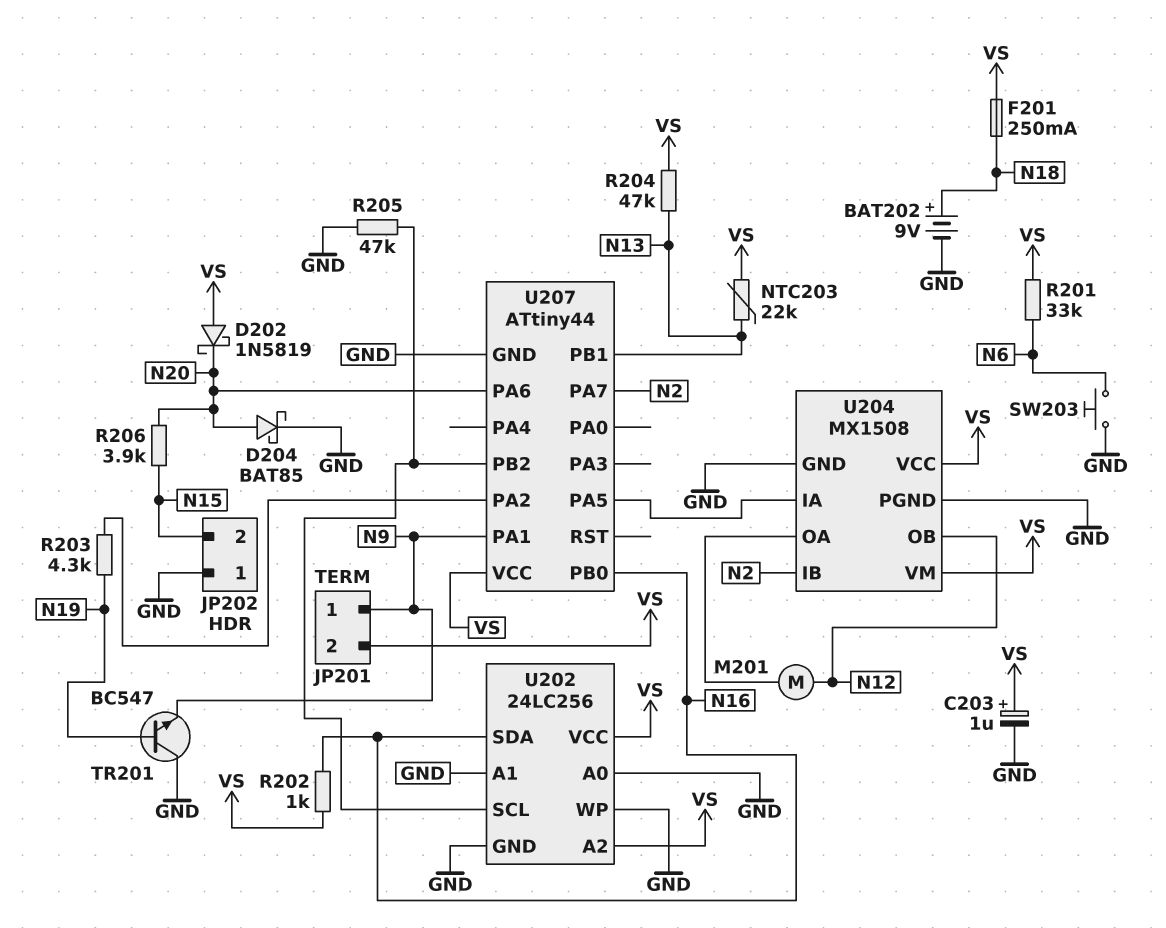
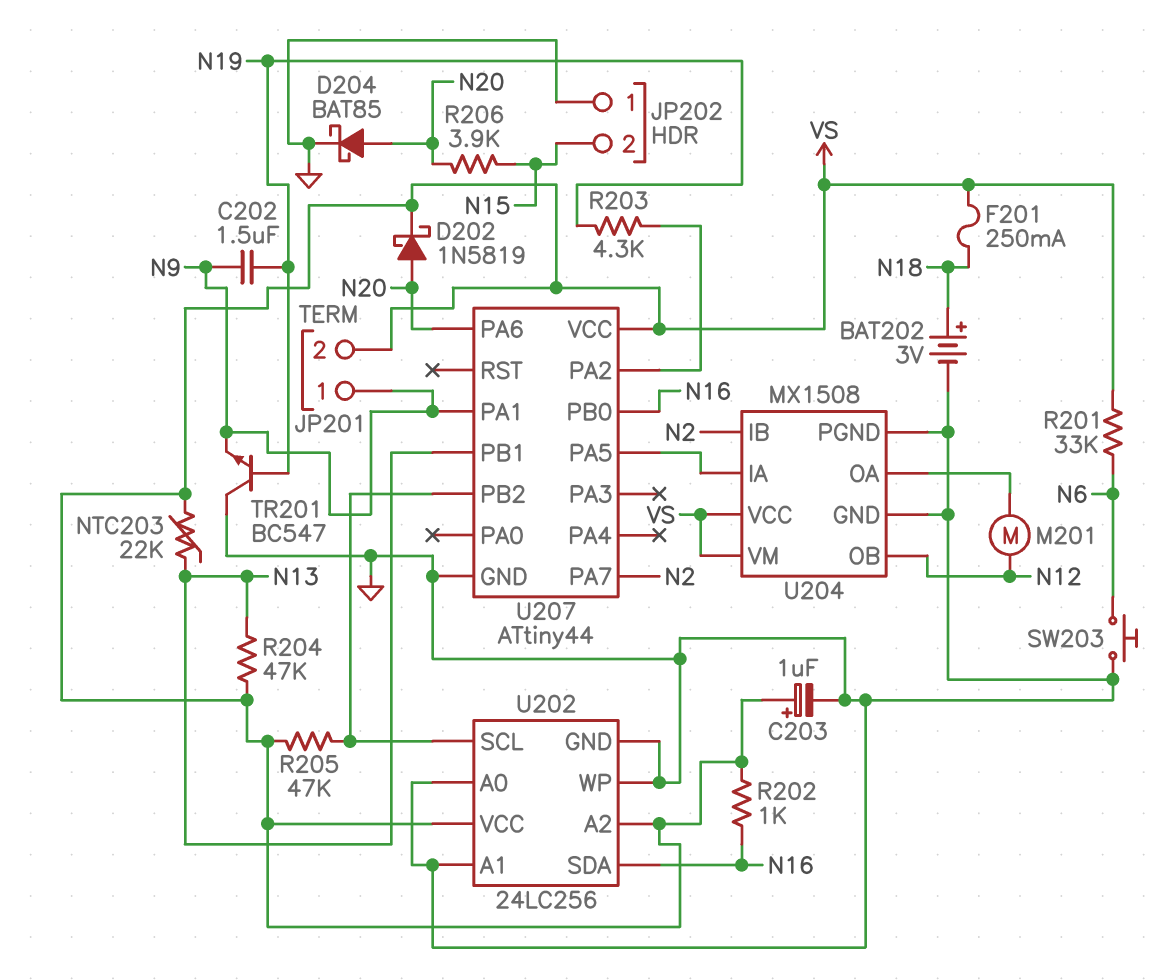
BAT202: 9V (plus N18, minus GND) -> 3V (plus N18, minus GND)
C202: none -> 1.5uF (N9, N19)
D202: schottky 1N5819 (A VS, K N20) -> schottky 1N5819 (A N20, K VS)
R205: 47k (GND, U202/SCL) -> 47k (U202/SCL, VS)

